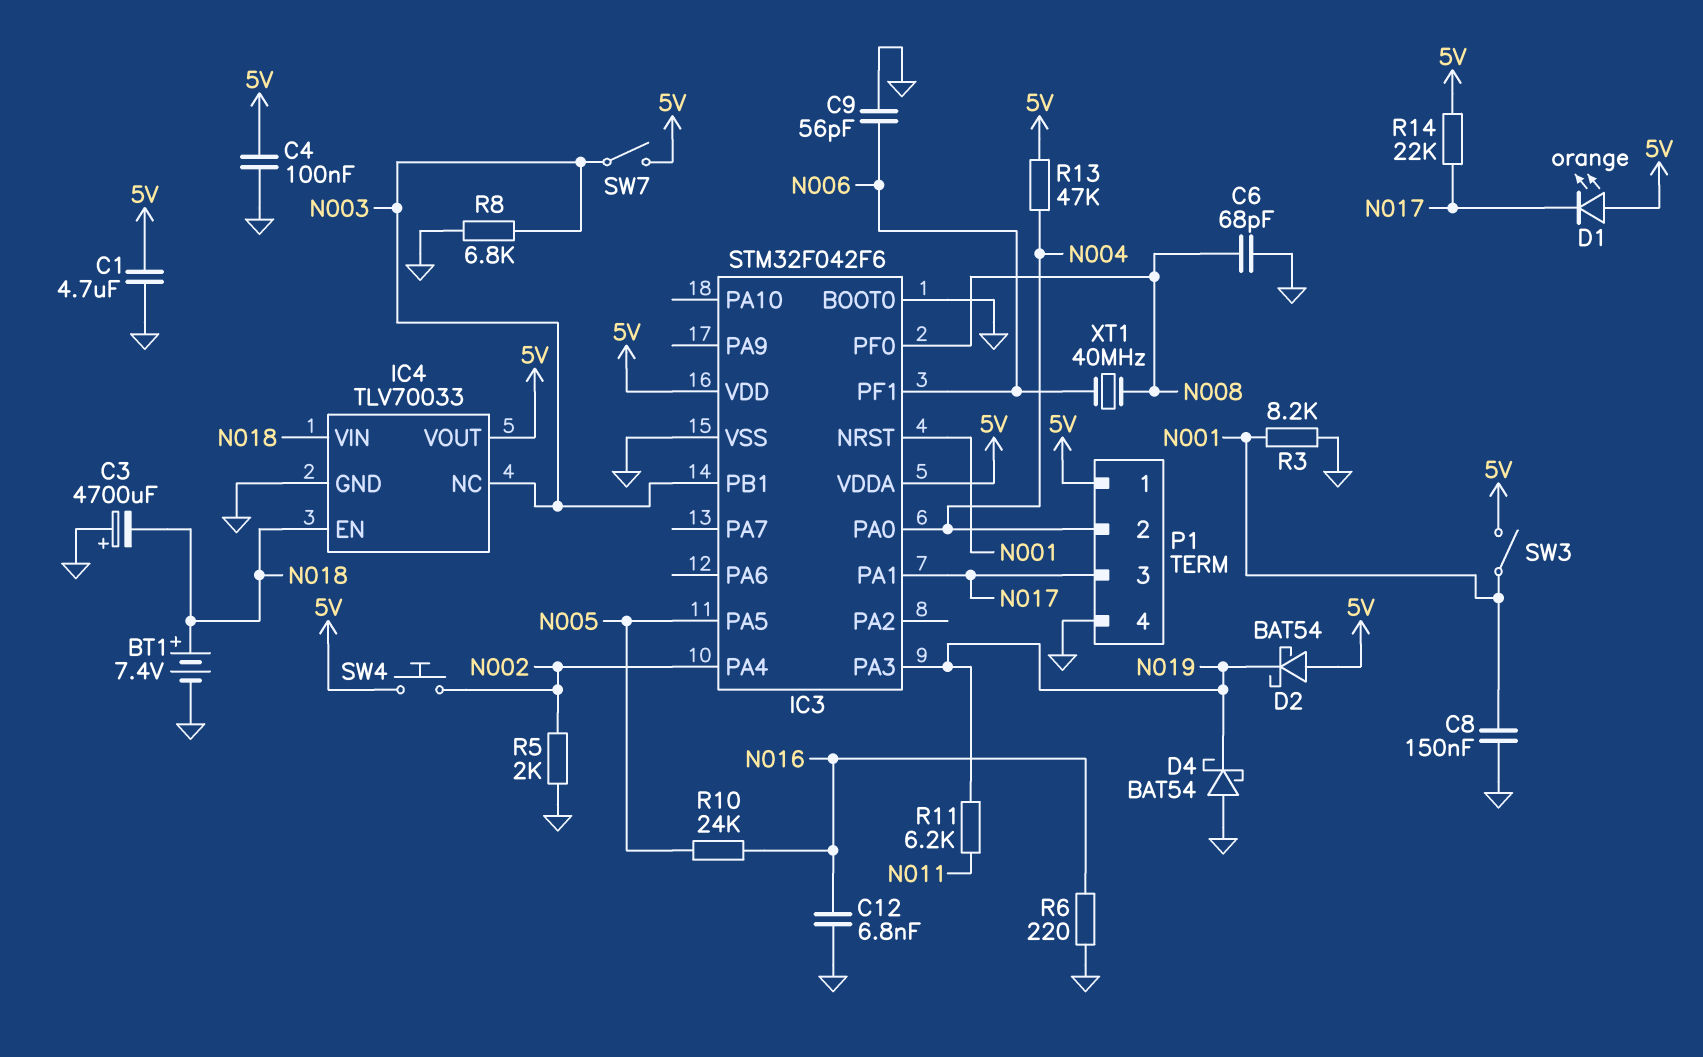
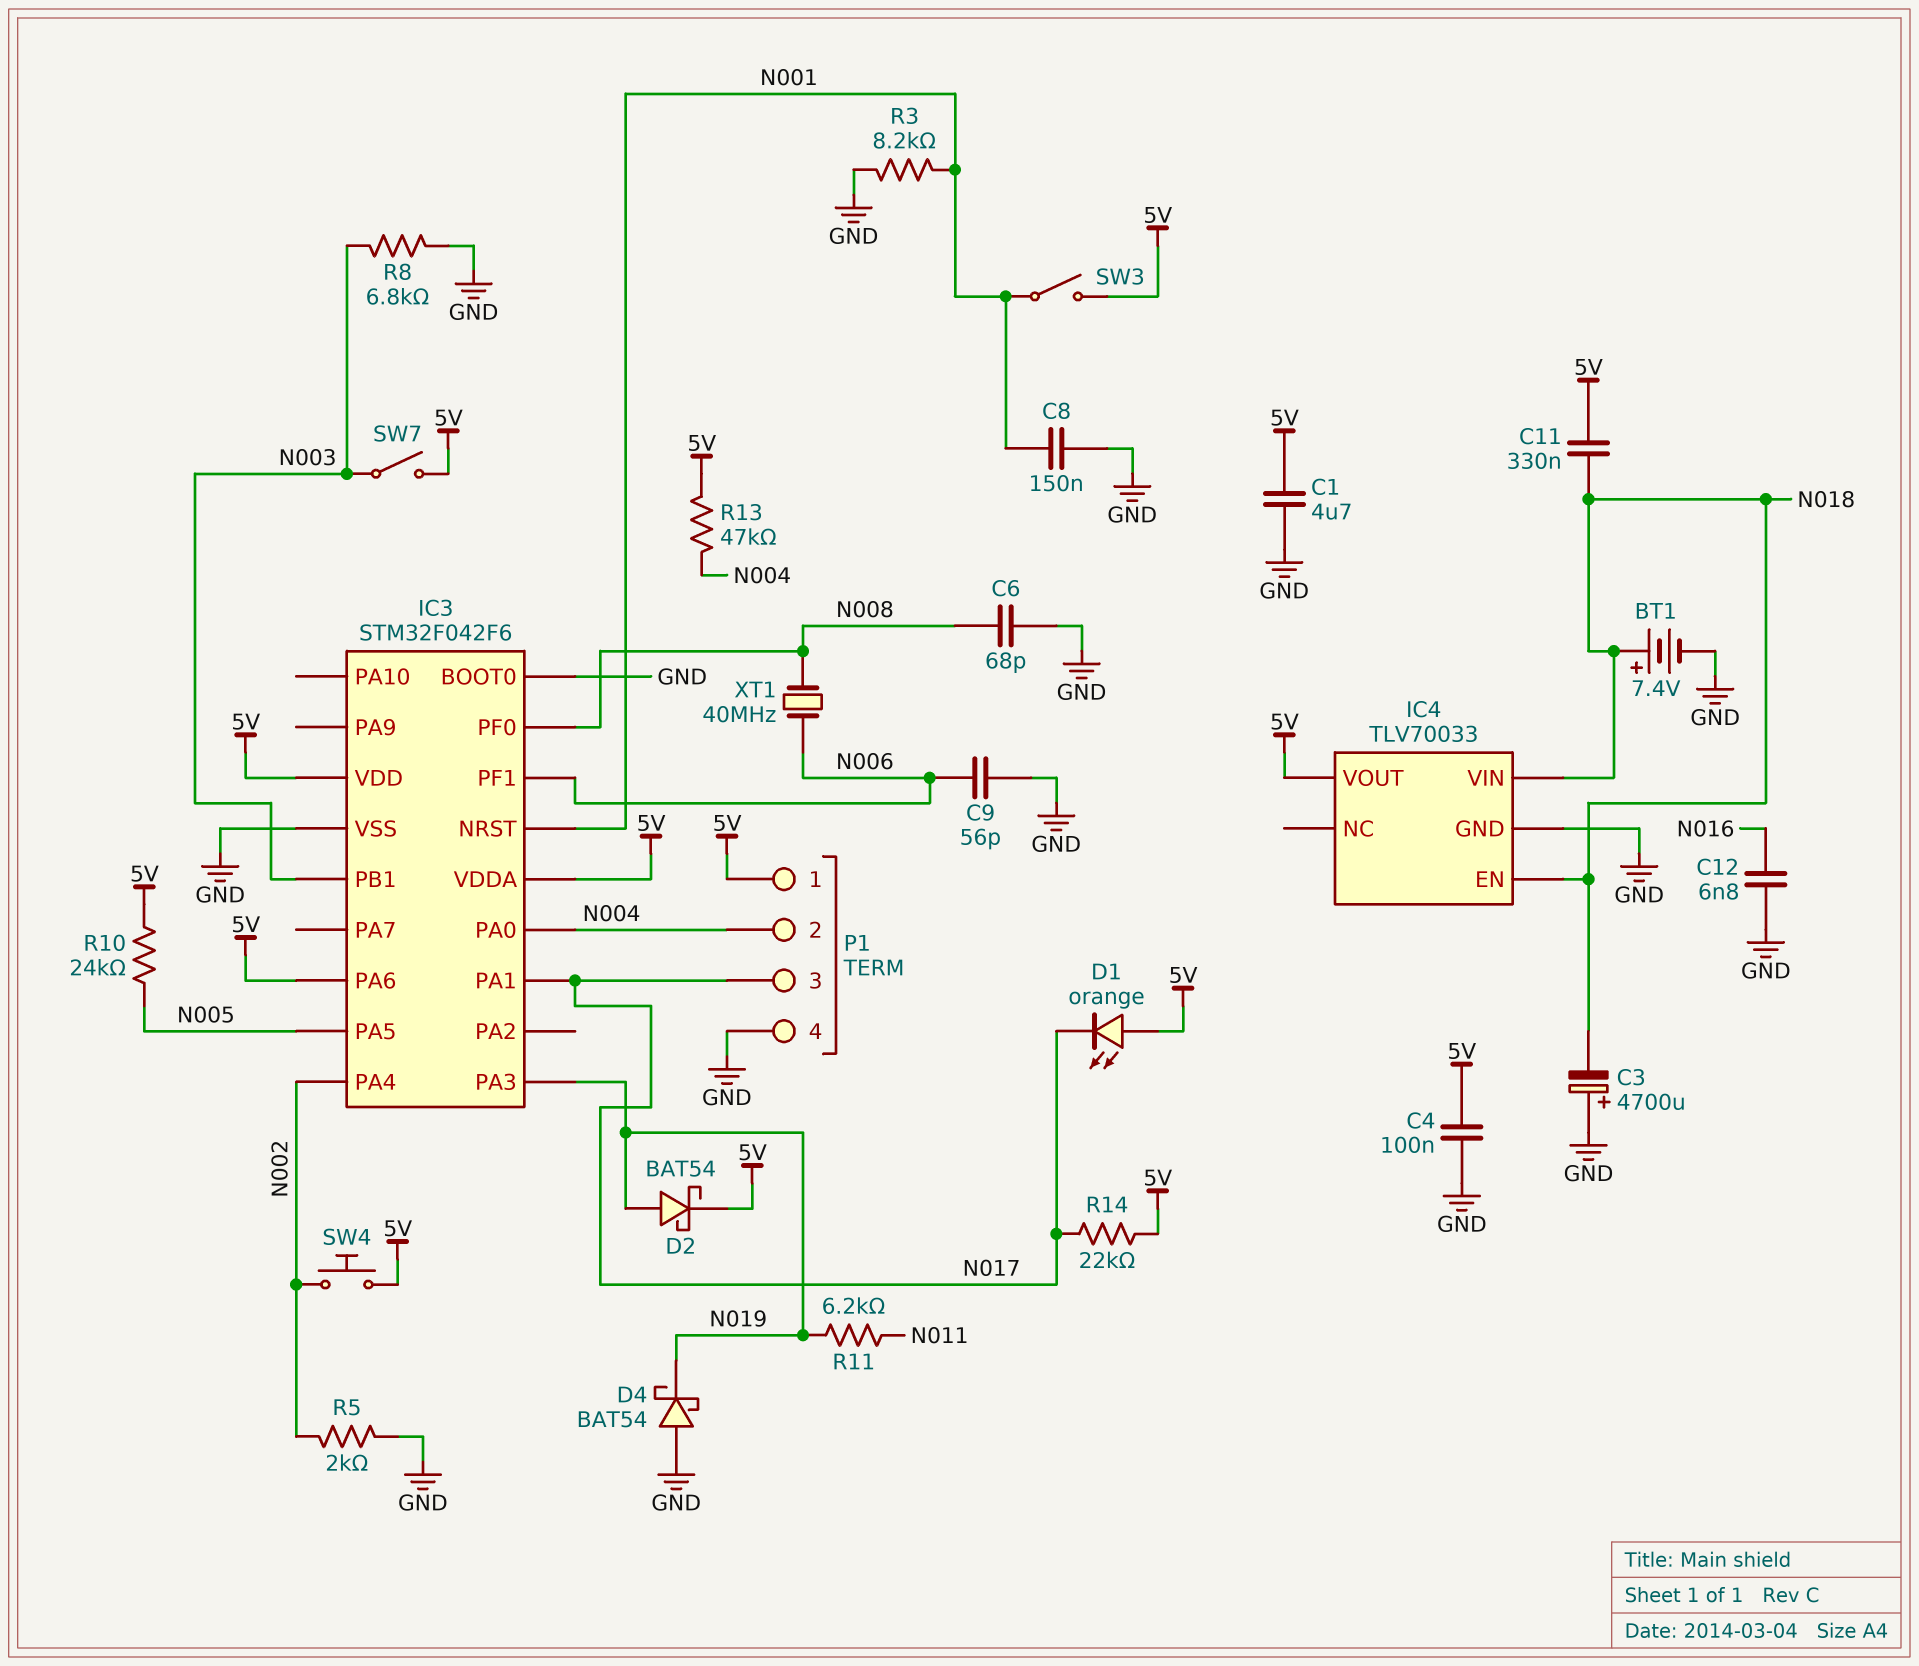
C11: none -> 330nF (5V, N018)
D2: schottky BAT54 (A 5V, K N019) -> schottky BAT54 (A N019, K 5V)
IC3 pin PA6: none -> 5V
IC4 pin NC: N003 -> none
R6: 220 (GND, N016) -> none
R10: 24k (N005, N016) -> 24k (5V, N005)

